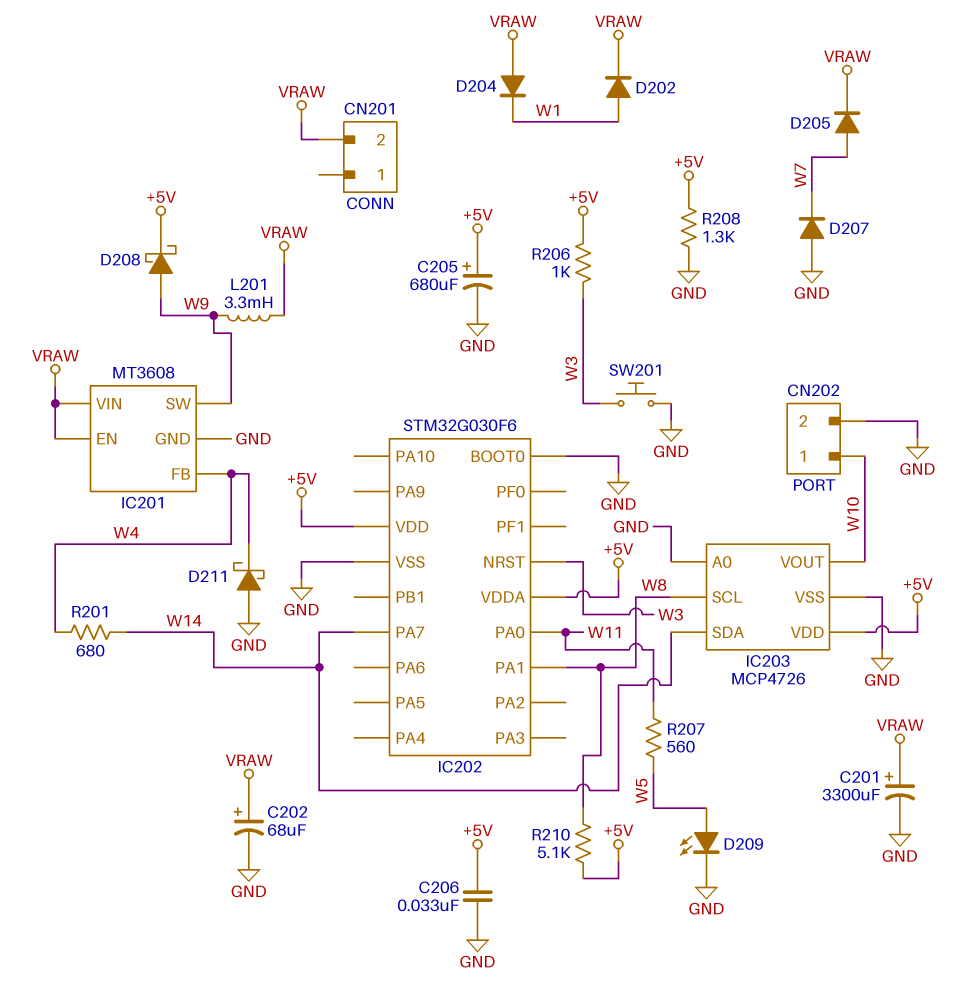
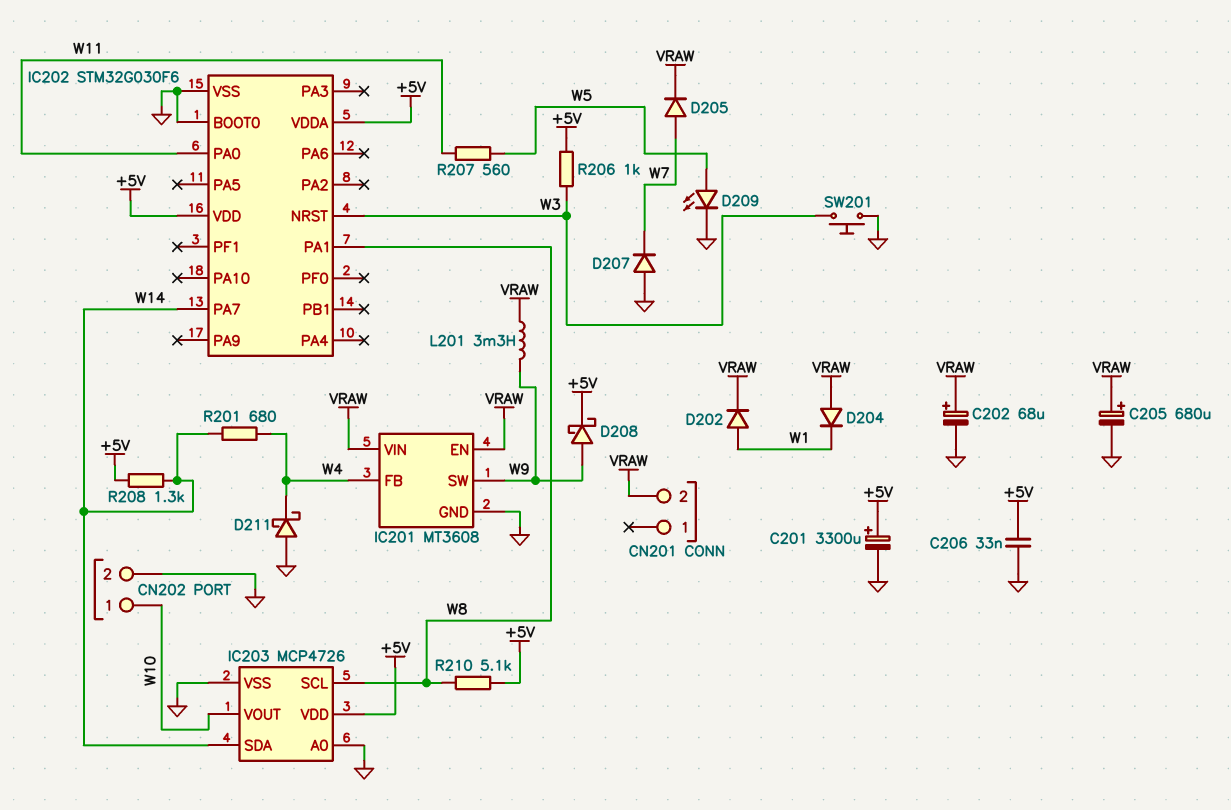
C201: 3300uF (plus VRAW, minus GND) -> 3300uF (plus +5V, minus GND)
C205: 680uF (plus +5V, minus GND) -> 680uF (plus VRAW, minus GND)
R208: 1.3k (+5V, GND) -> 1.3k (+5V, W14)

